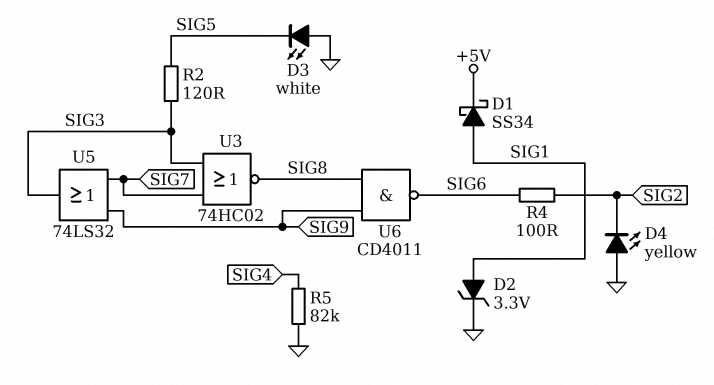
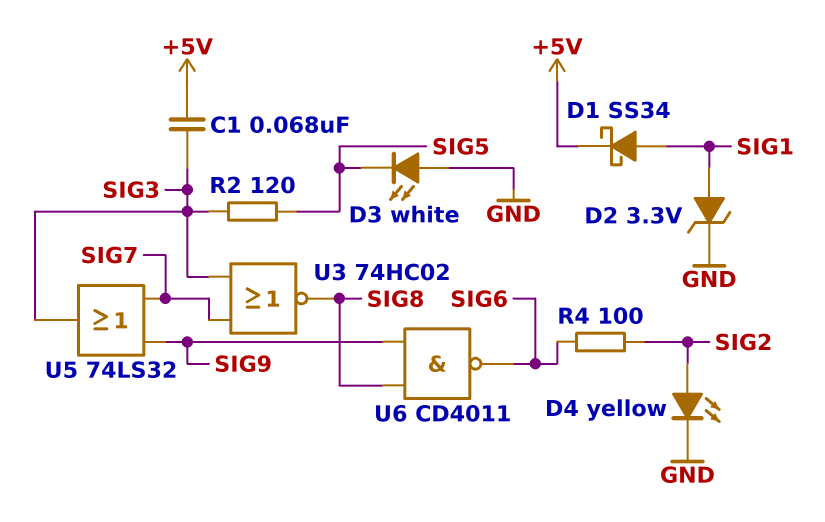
C1: none -> 68nF (+5V, SIG3)
D4: LED yellow (A GND, K SIG2) -> LED yellow (A SIG2, K GND)
R5: 82k (GND, SIG4) -> none

